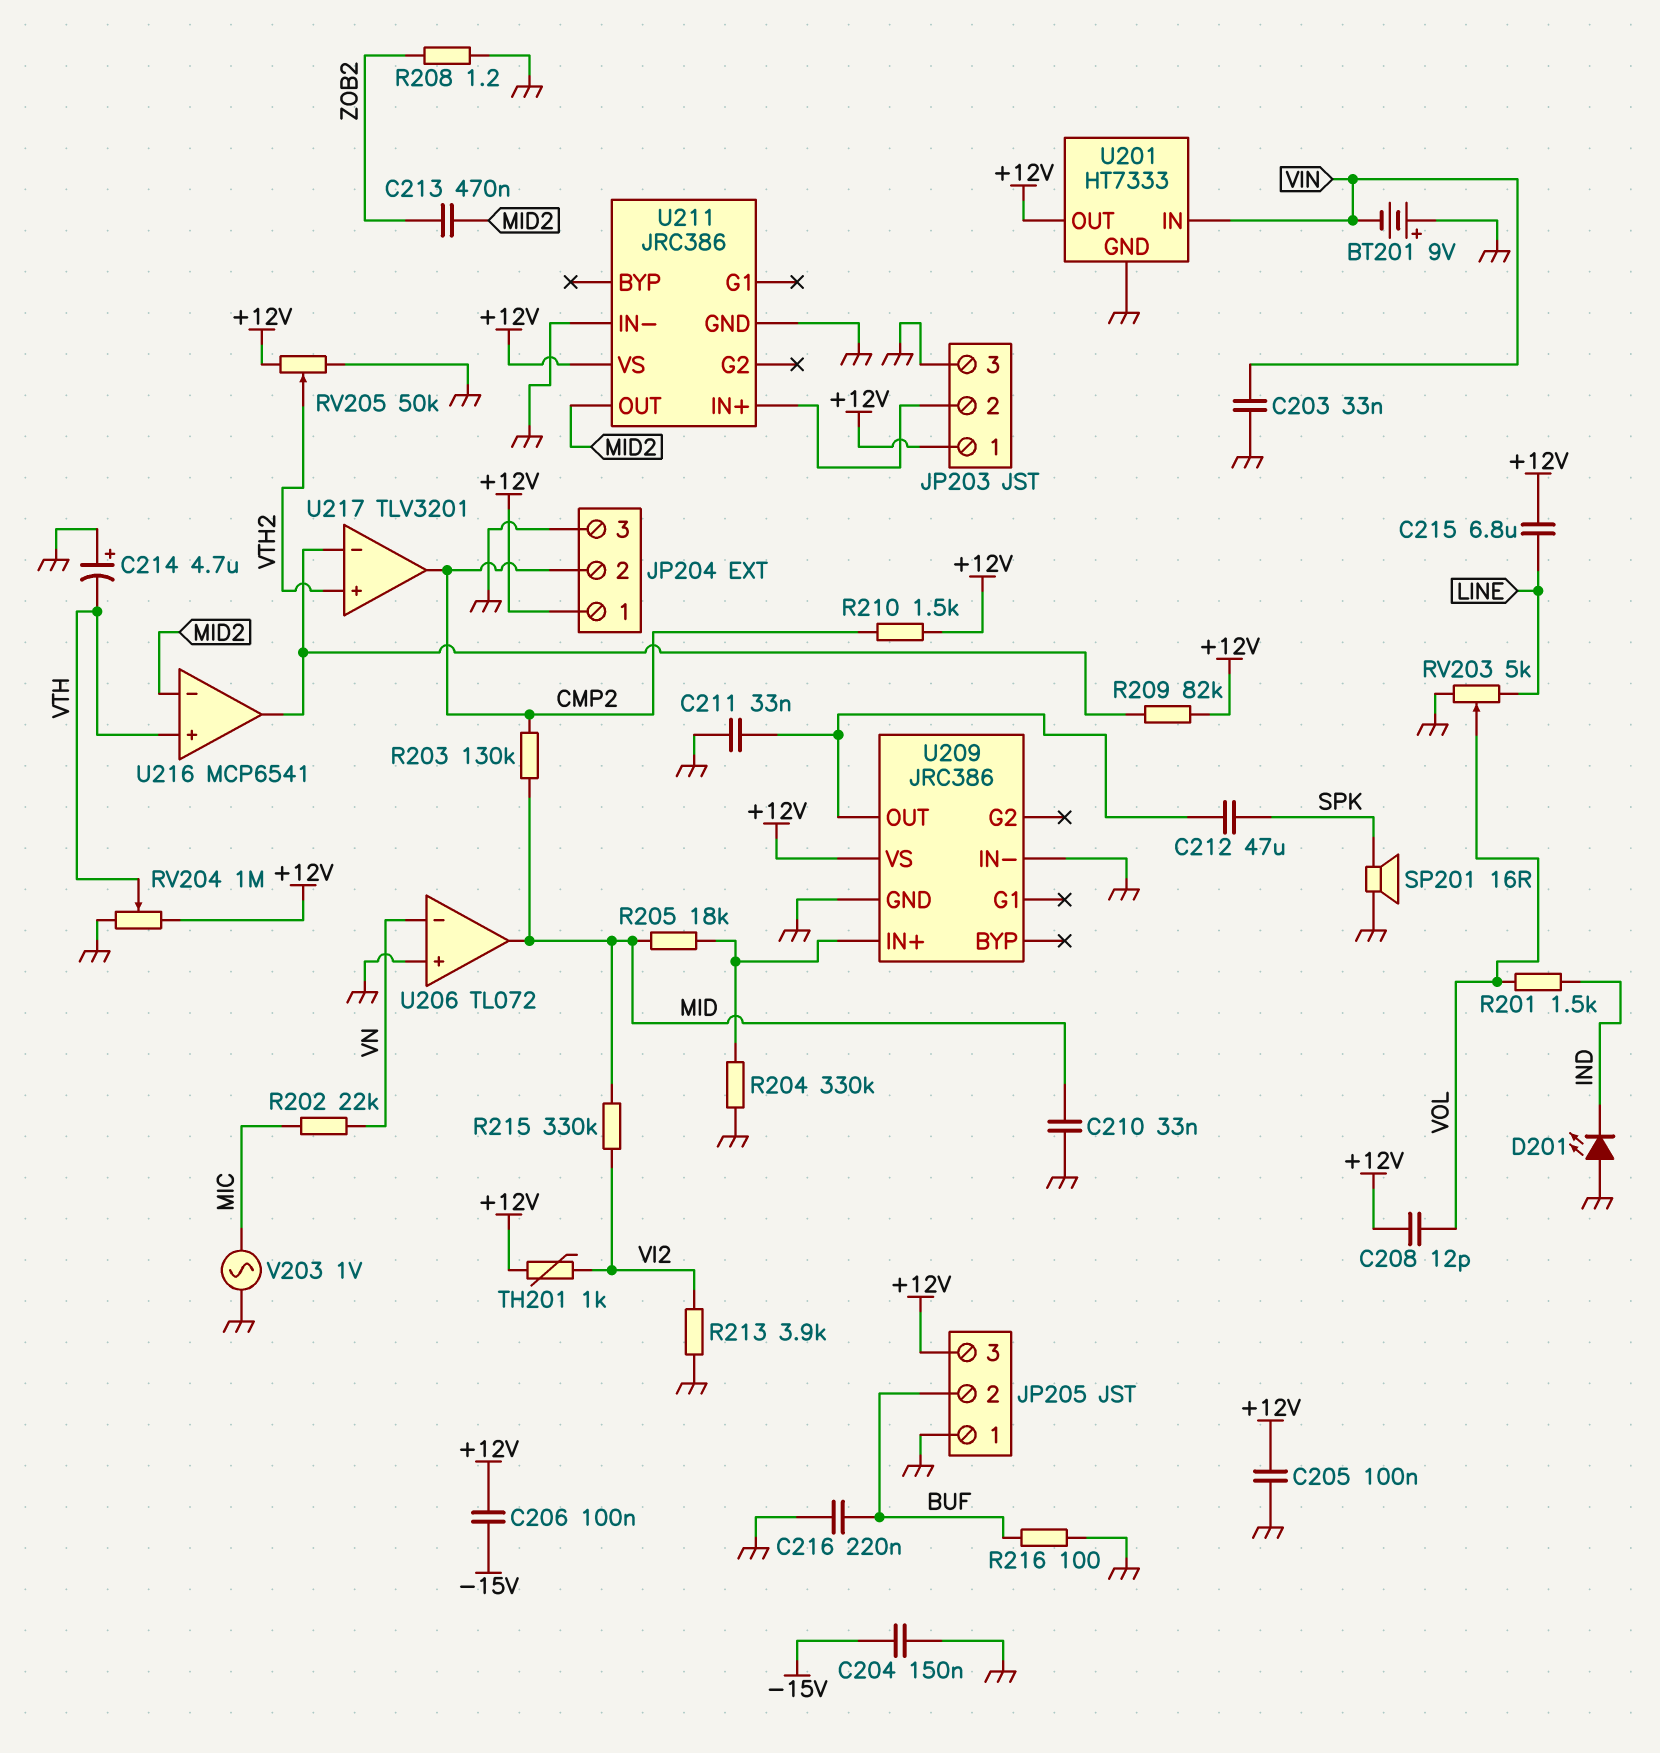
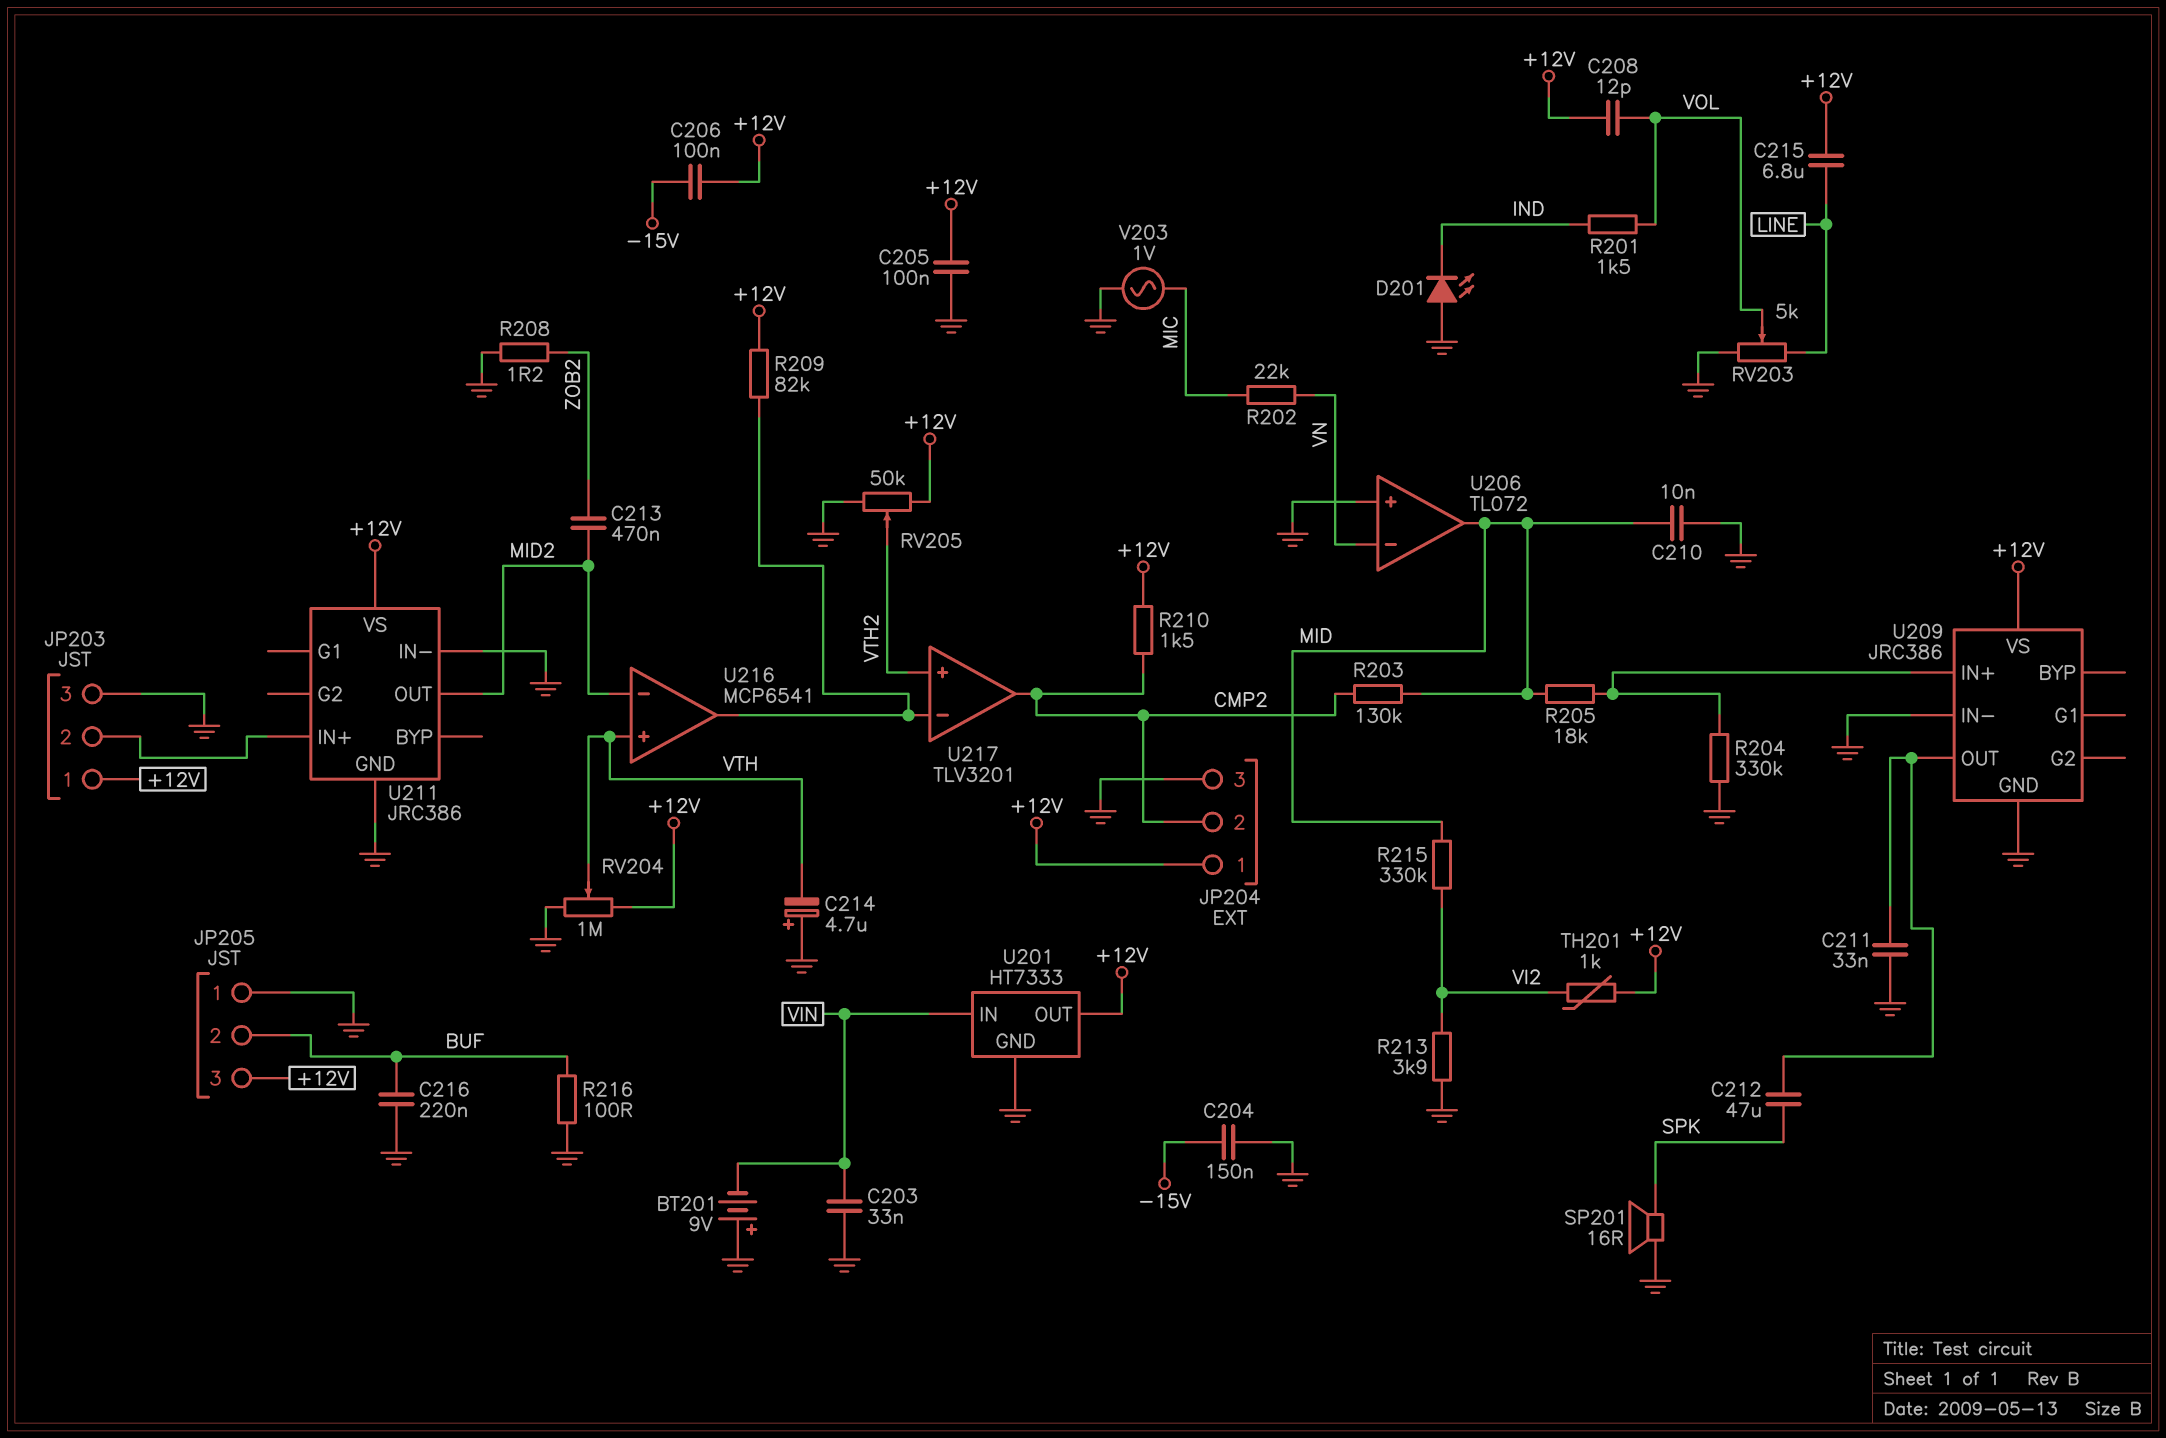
C210: 33nF (GND, MID) -> 10nF (GND, MID)

